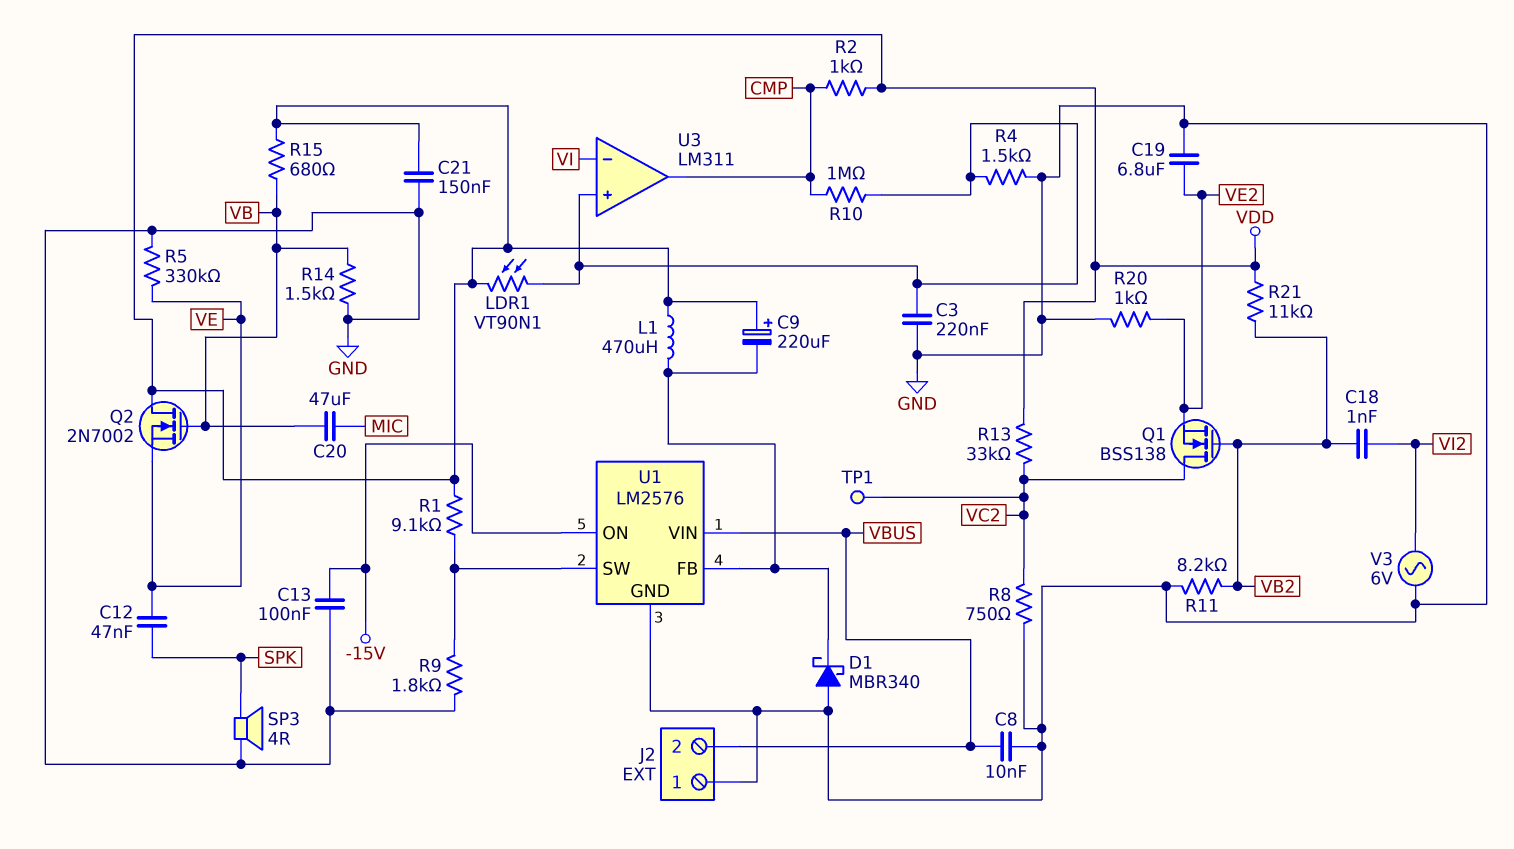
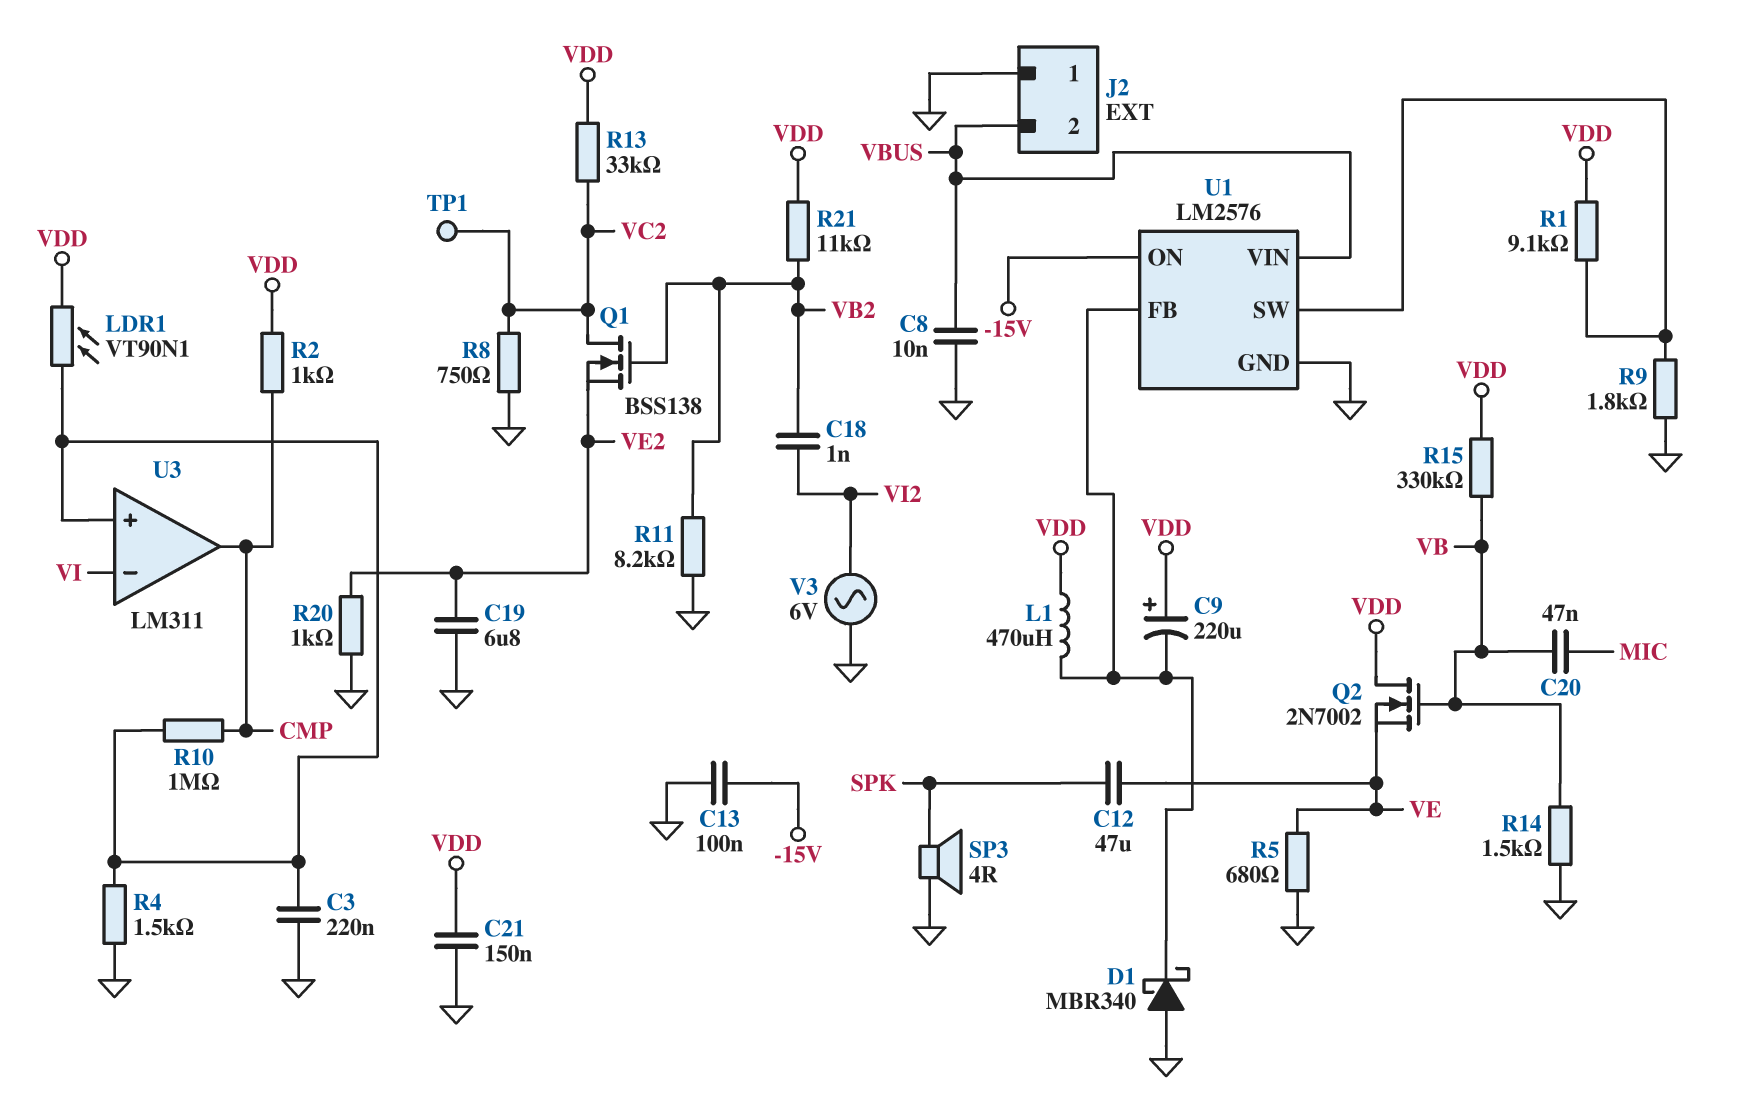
C12: 47nF (SPK, VE) -> 47uF (SPK, VE)
C20: 47uF (MIC, VB) -> 47nF (MIC, VB)
R5: 330k (GND, VE) -> 680 (GND, VE)
R15: 680 (VB, VDD) -> 330k (VB, VDD)

